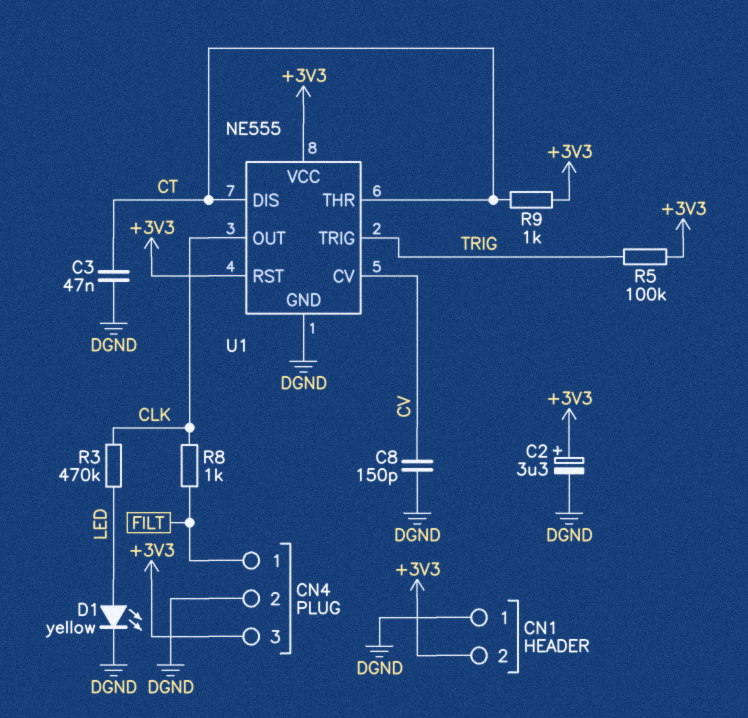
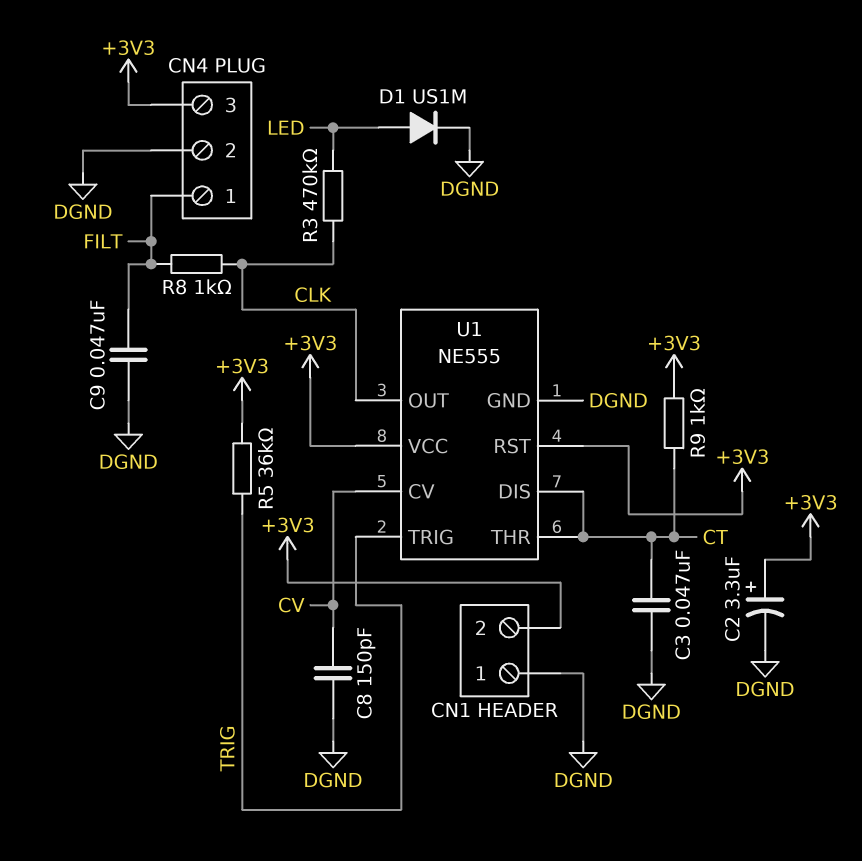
C9: none -> 47nF (DGND, FILT)
D1: LED yellow (A LED, K DGND) -> diode US1M (A LED, K DGND)
R5: 100k (+3V3, TRIG) -> 36k (+3V3, TRIG)

